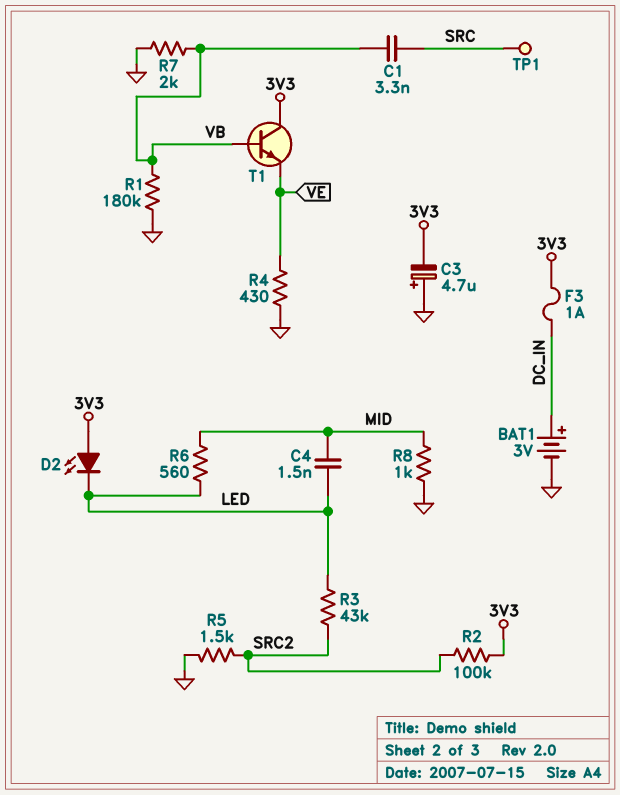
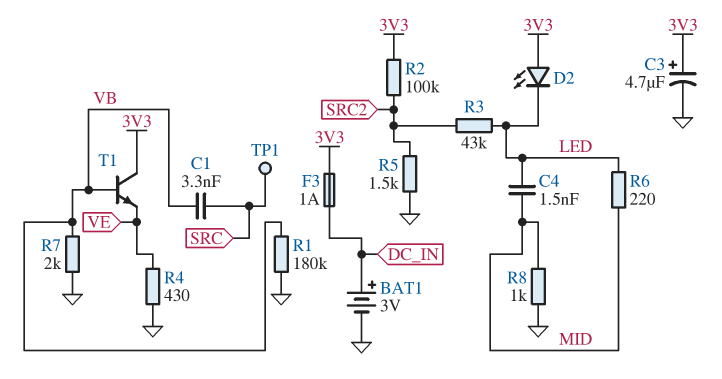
C3: 4.7uF (plus GND, minus 3V3) -> 4.7uF (plus 3V3, minus GND)
R6: 560 (LED, MID) -> 220 (LED, MID)

